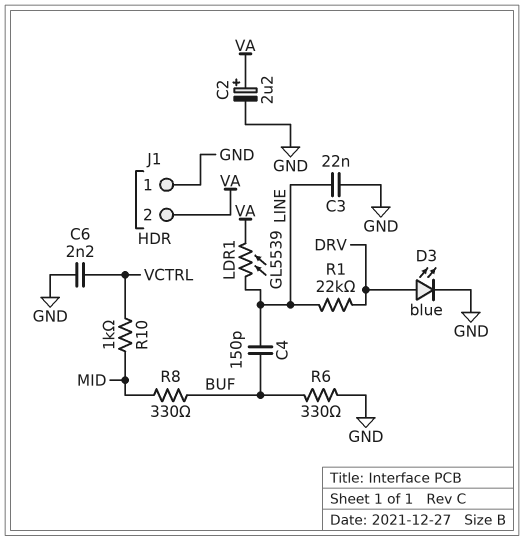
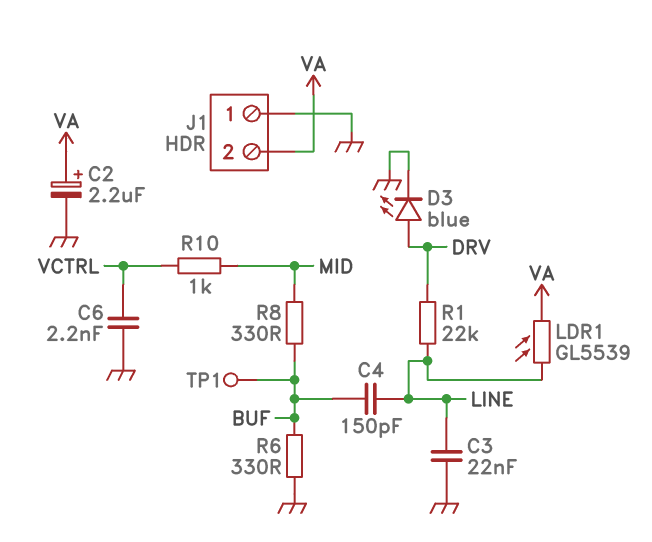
TP1: none -> test point (BUF)

